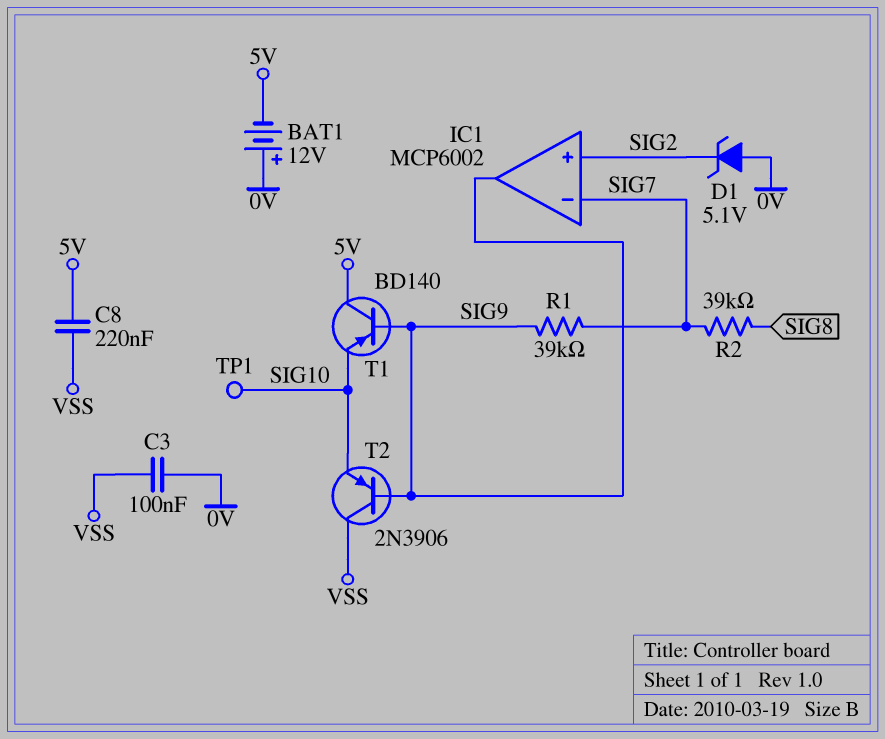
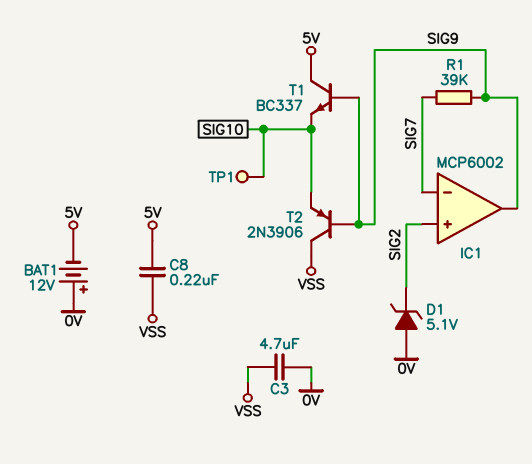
C3: 100nF (0V, VSS) -> 4.7uF (0V, VSS)
R2: 39k (SIG7, SIG8) -> none
T1: PNP BD140 (B SIG9, C 5V, E SIG10) -> NPN BC337 (B SIG9, C 5V, E SIG10)

